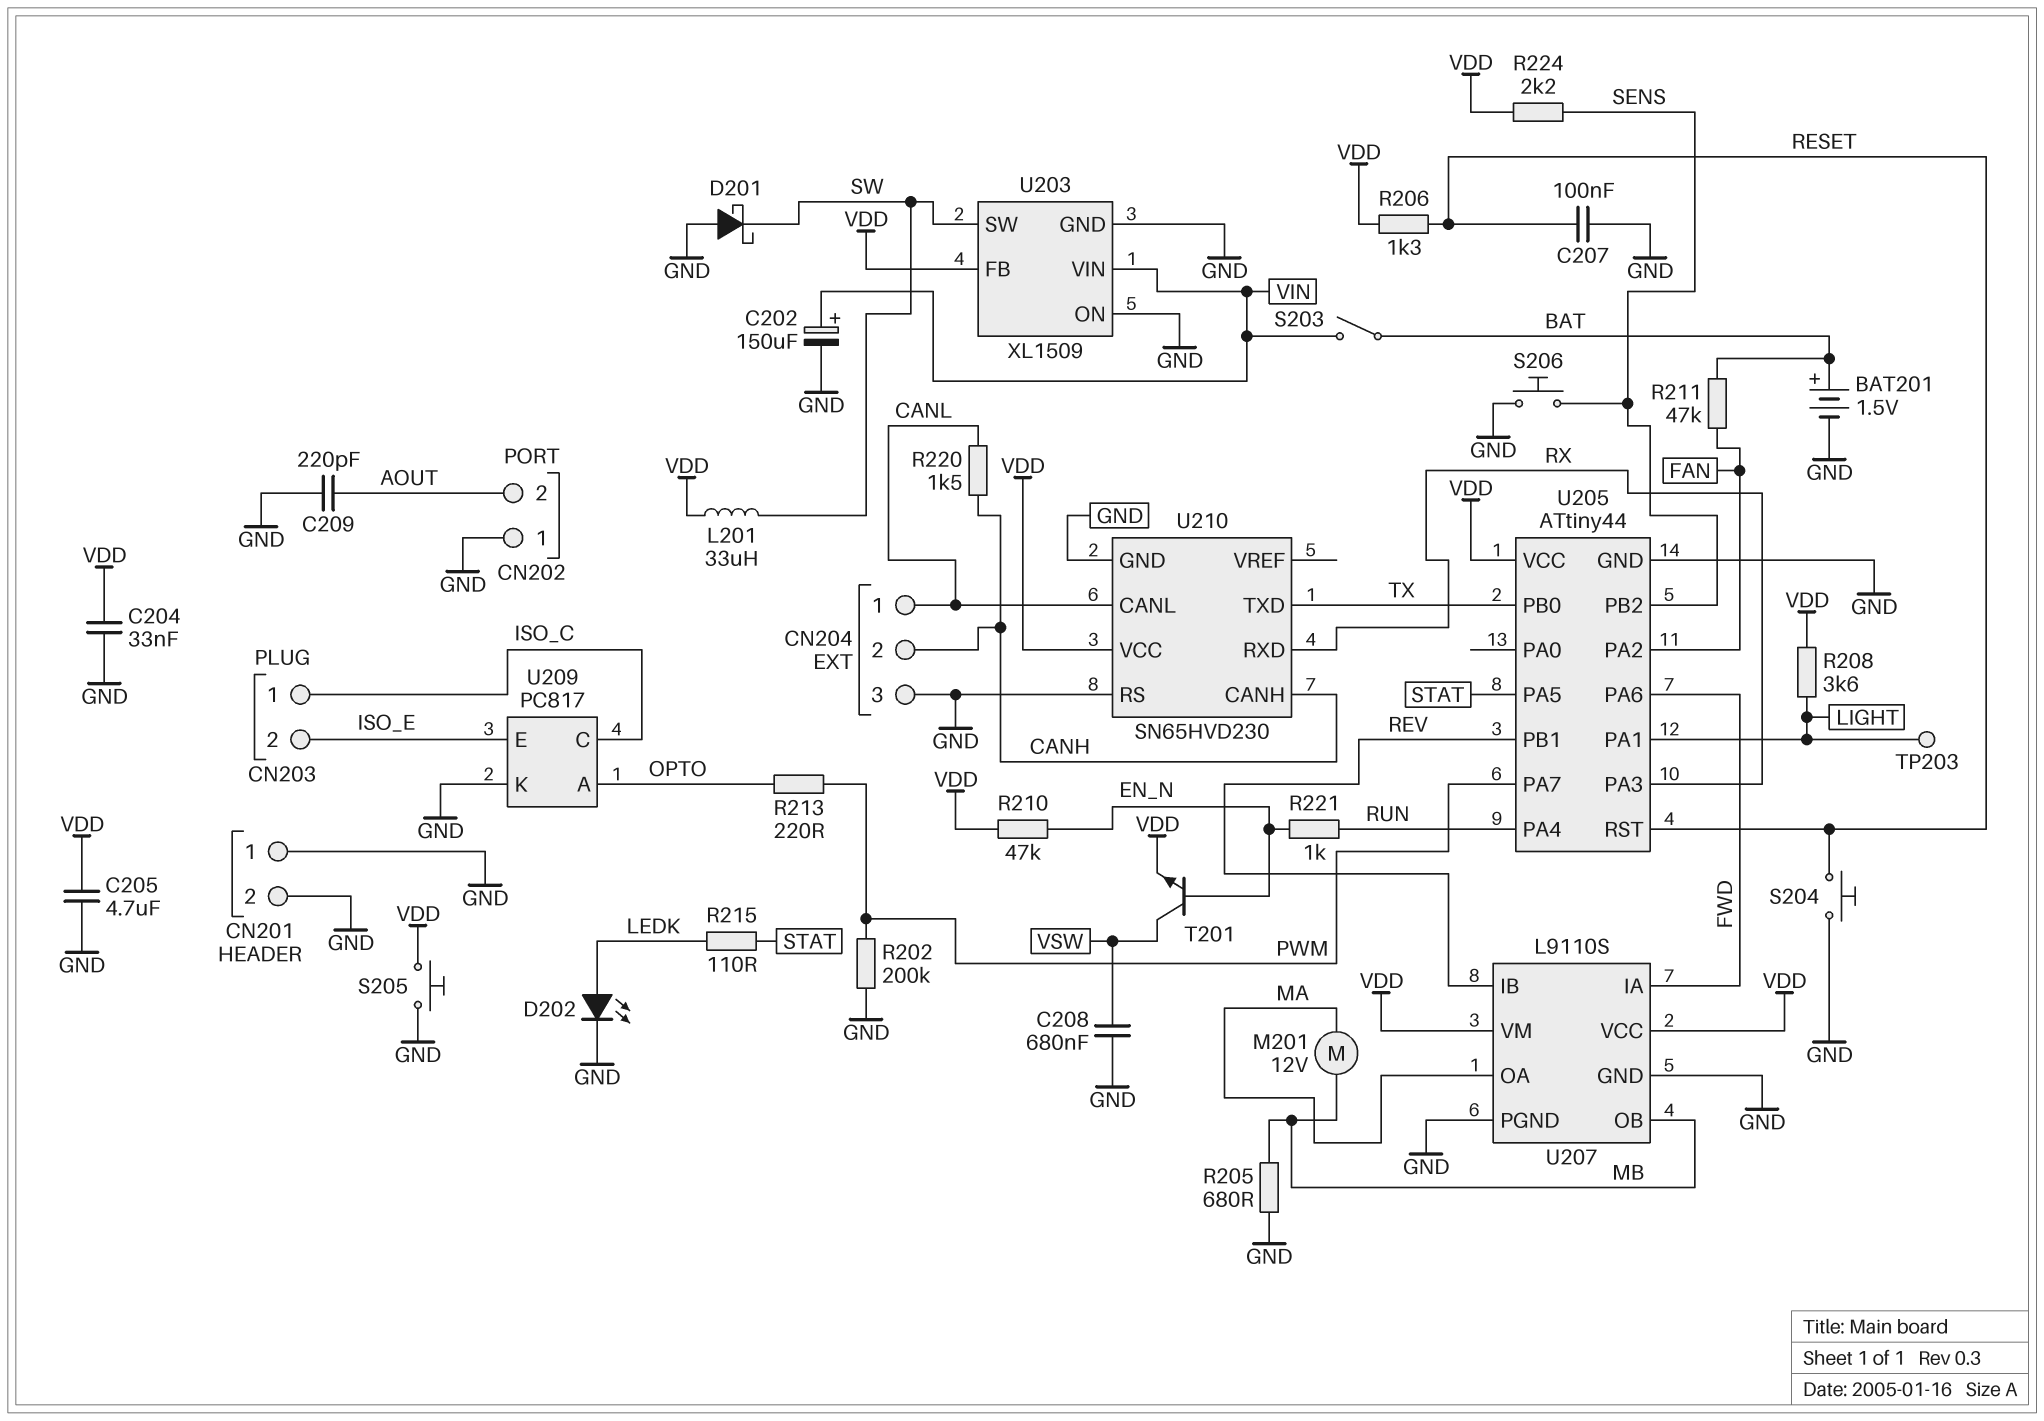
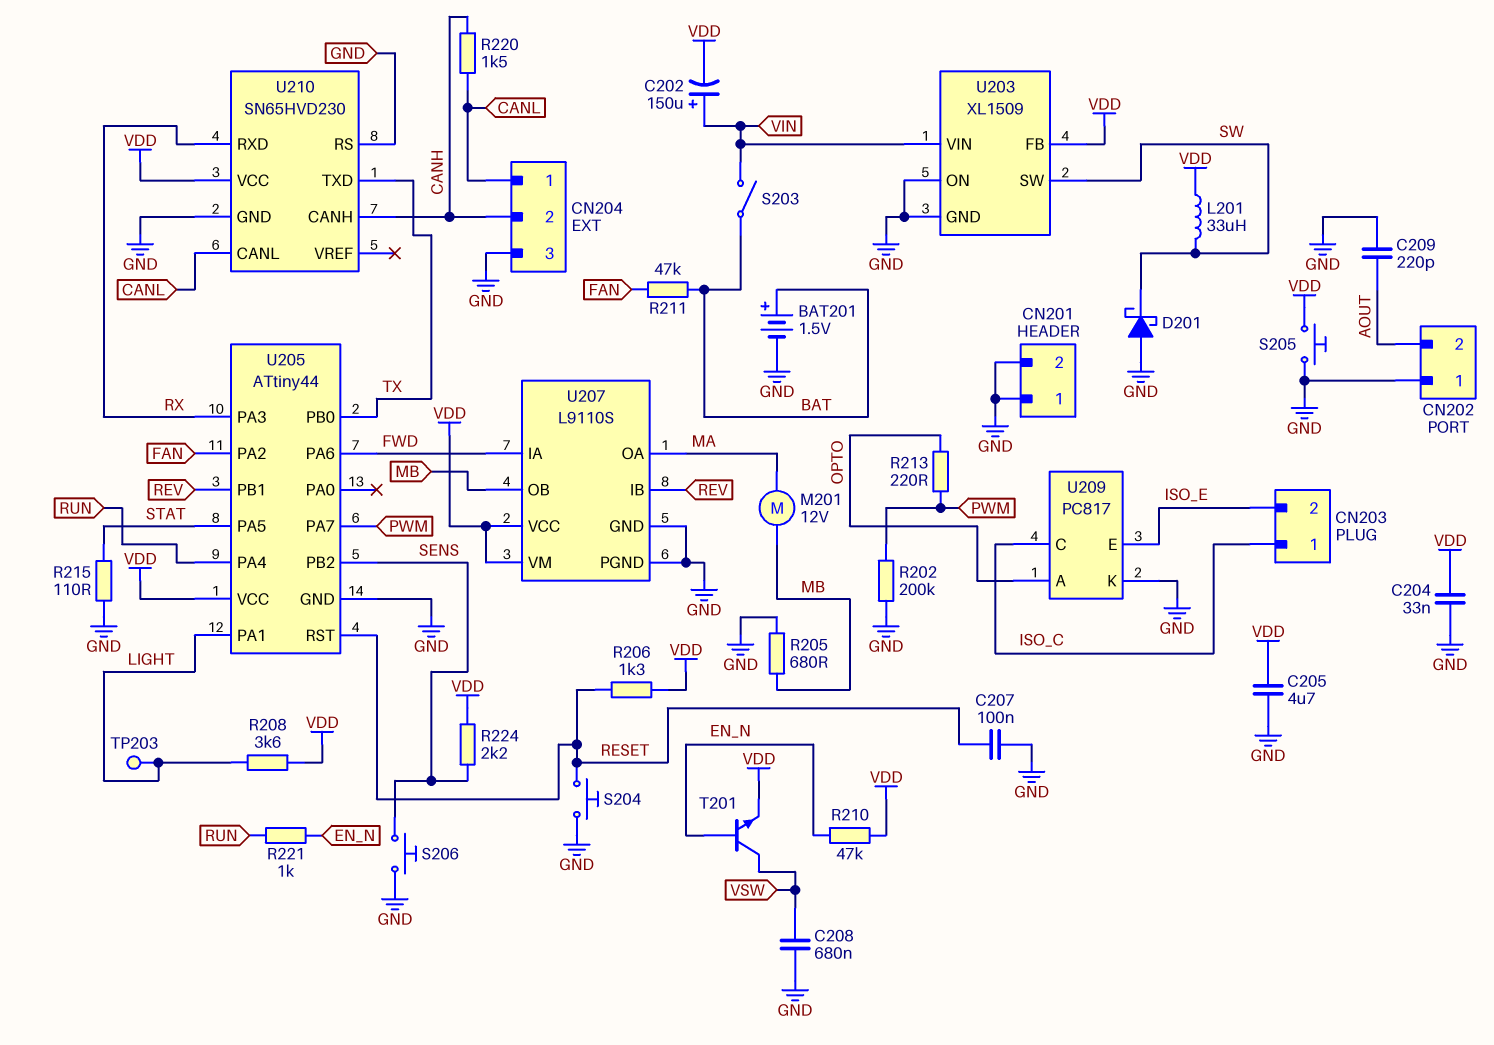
C202: 150uF (plus VIN, minus GND) -> 150uF (plus VIN, minus VDD)
D202: LED (A LEDK, K GND) -> none
R215: 110 (LEDK, STAT) -> 110 (GND, STAT)

